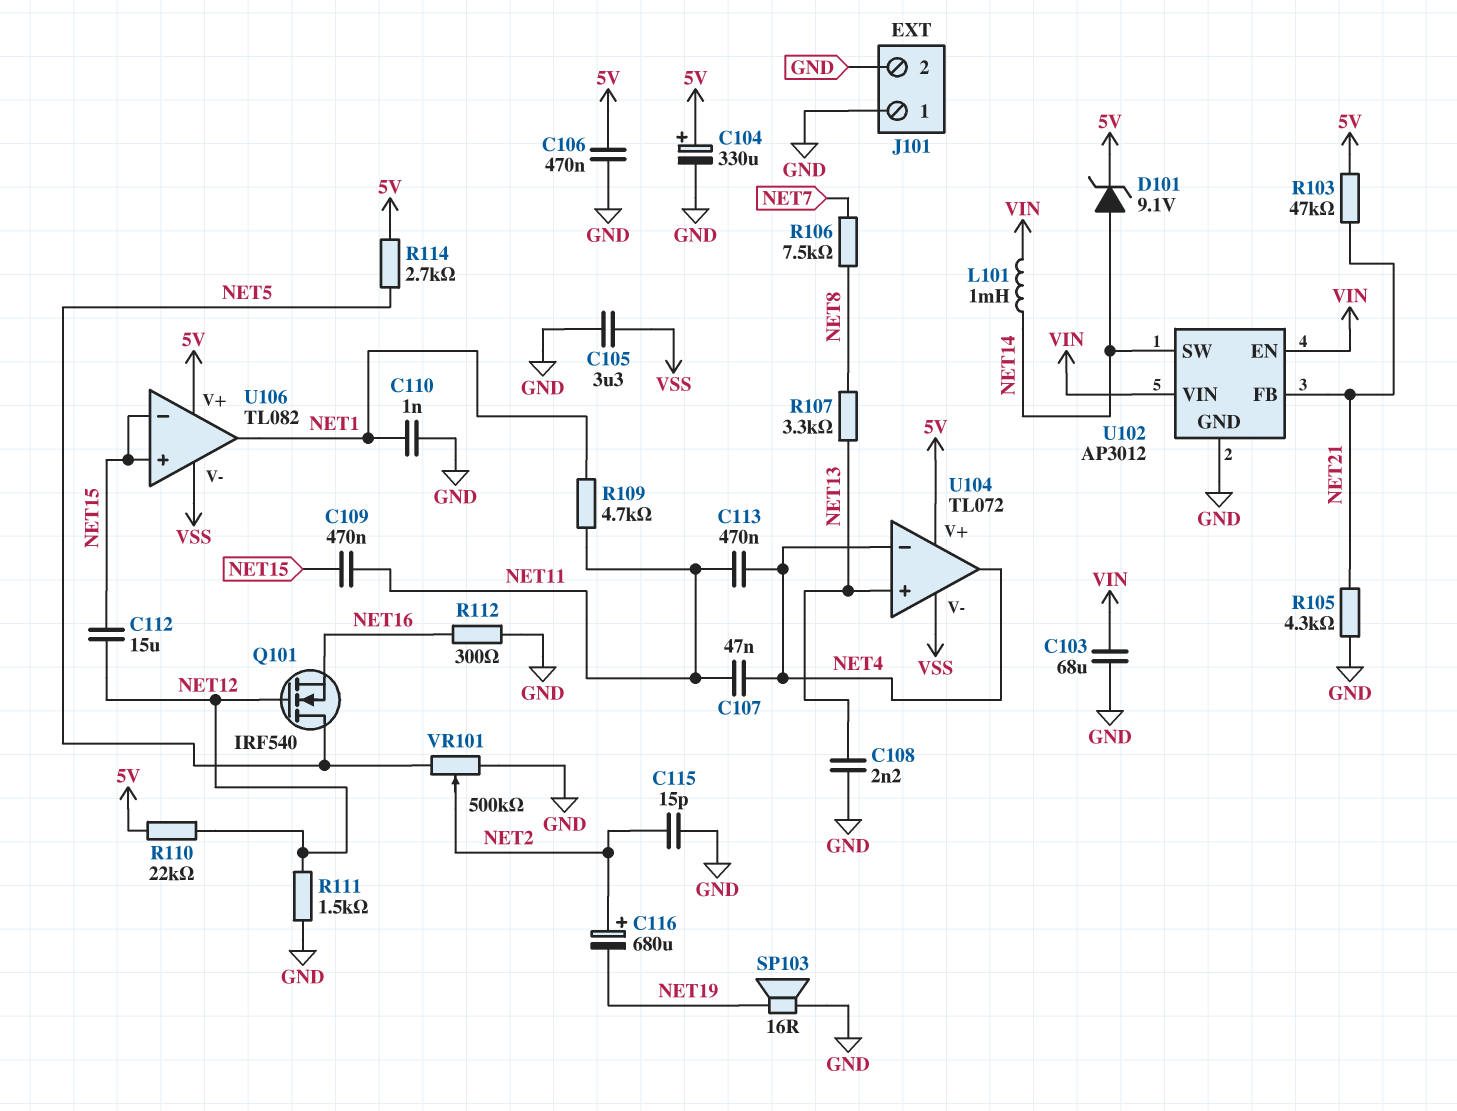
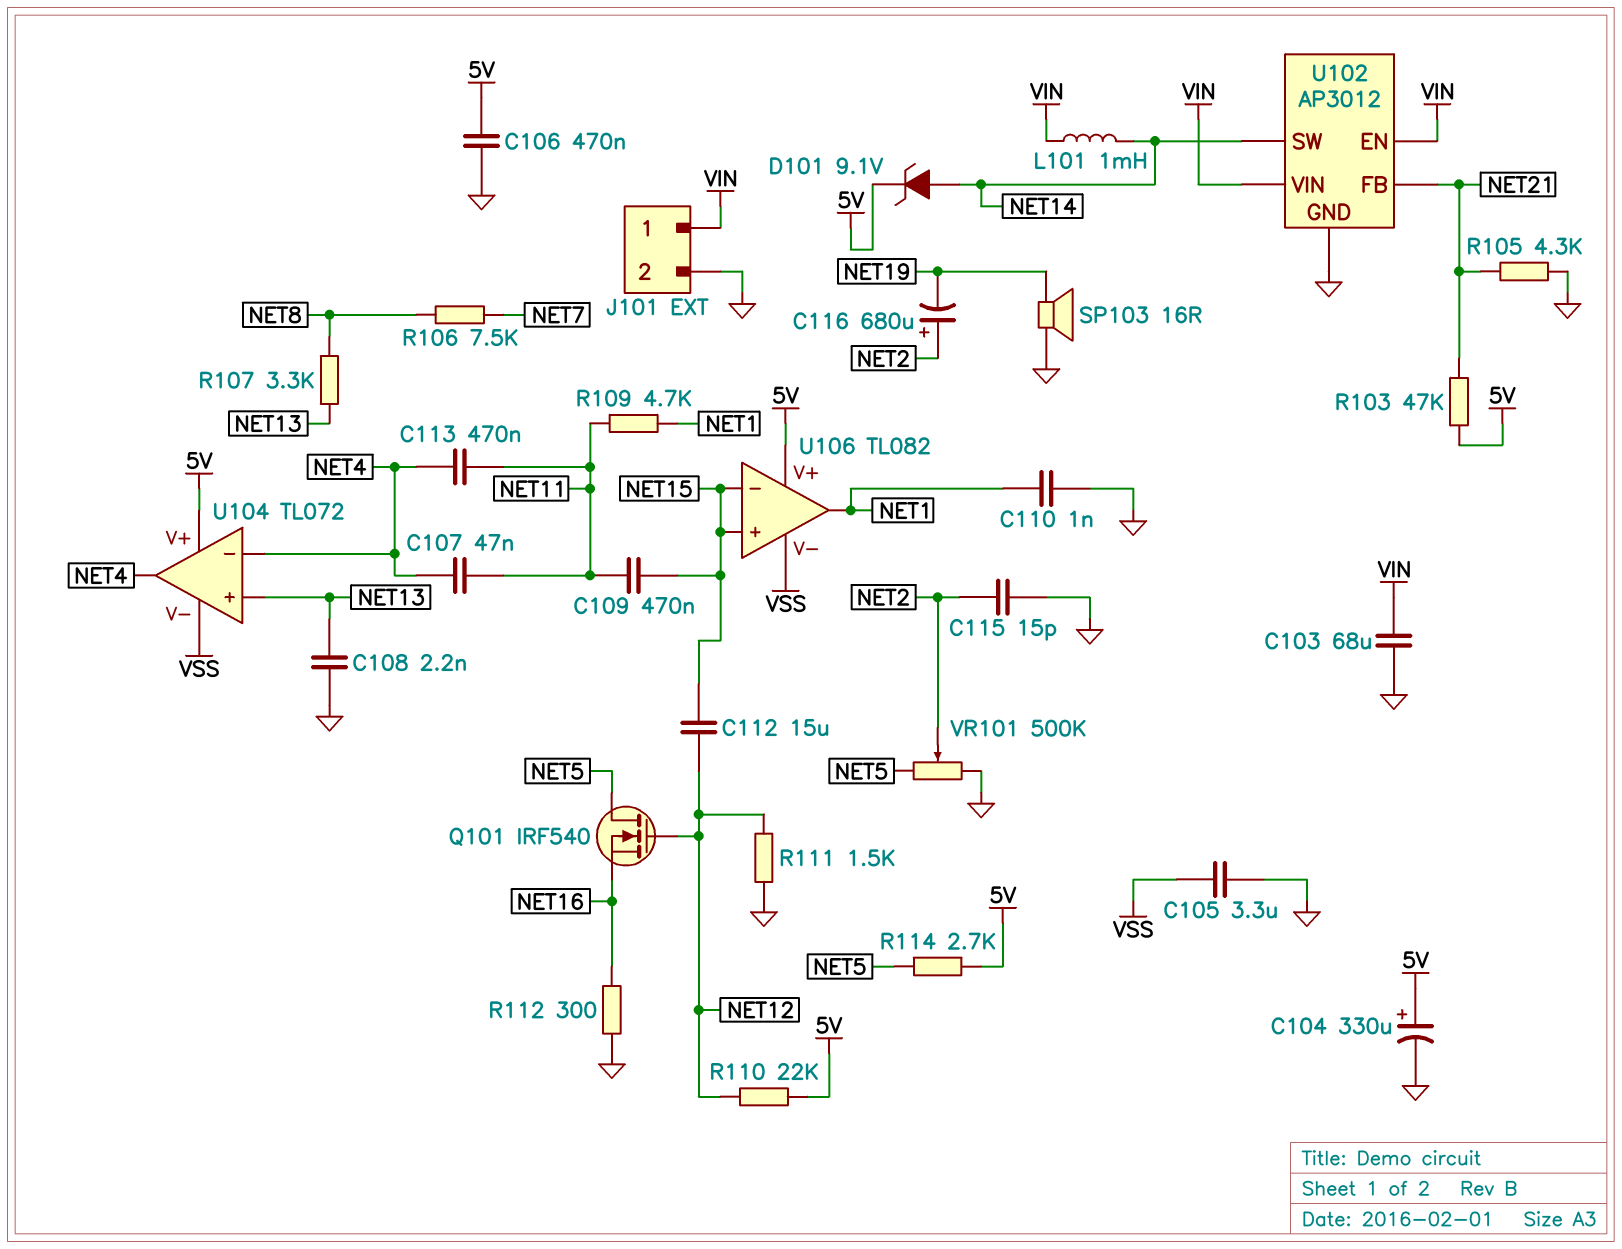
J101 pin 1: GND -> VIN

